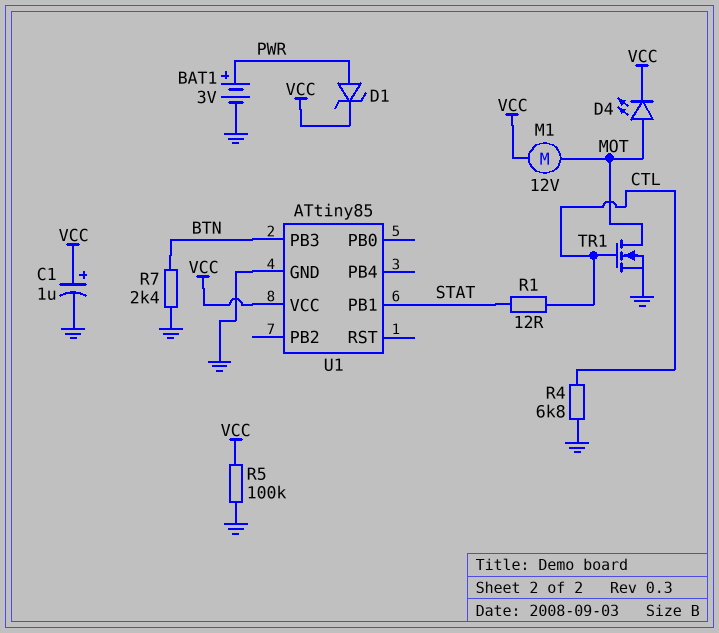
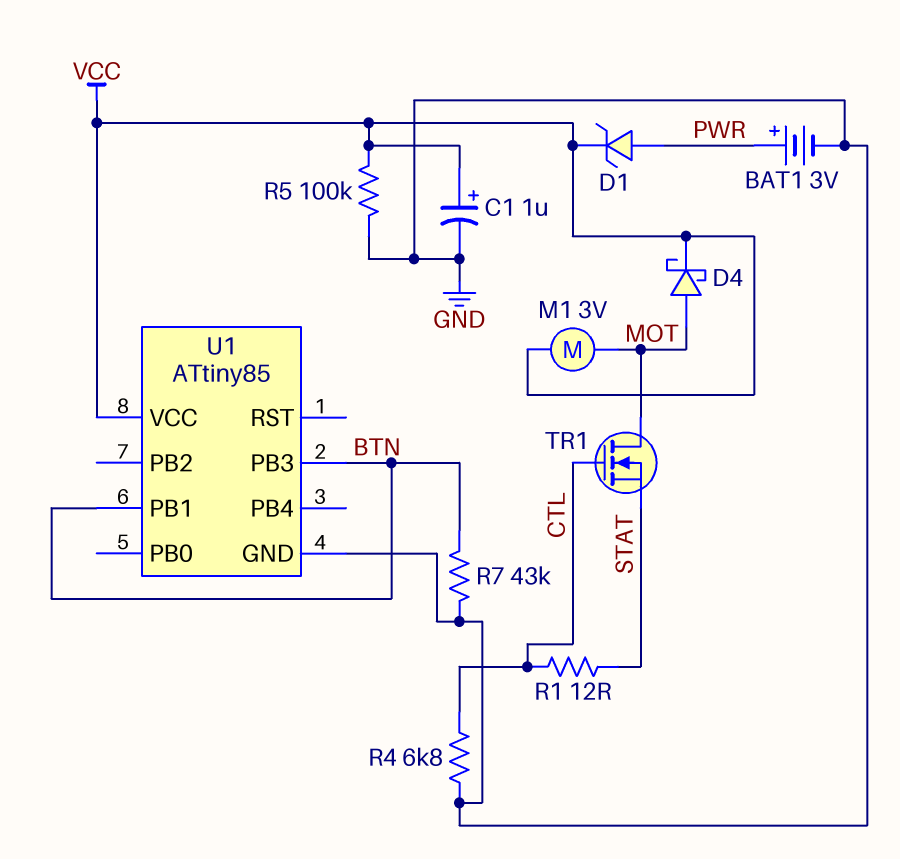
D4: LED (A MOT, K VCC) -> schottky (A MOT, K VCC)
M1: motor 12V (MOT, VCC) -> motor 3V (MOT, VCC)
R7: 2.4k (BTN, GND) -> 43k (BTN, GND)
TR1: NMOS (G CTL, D MOT, S GND) -> NMOS (G CTL, D MOT, S STAT)
U1 pin PB1: STAT -> BTN

